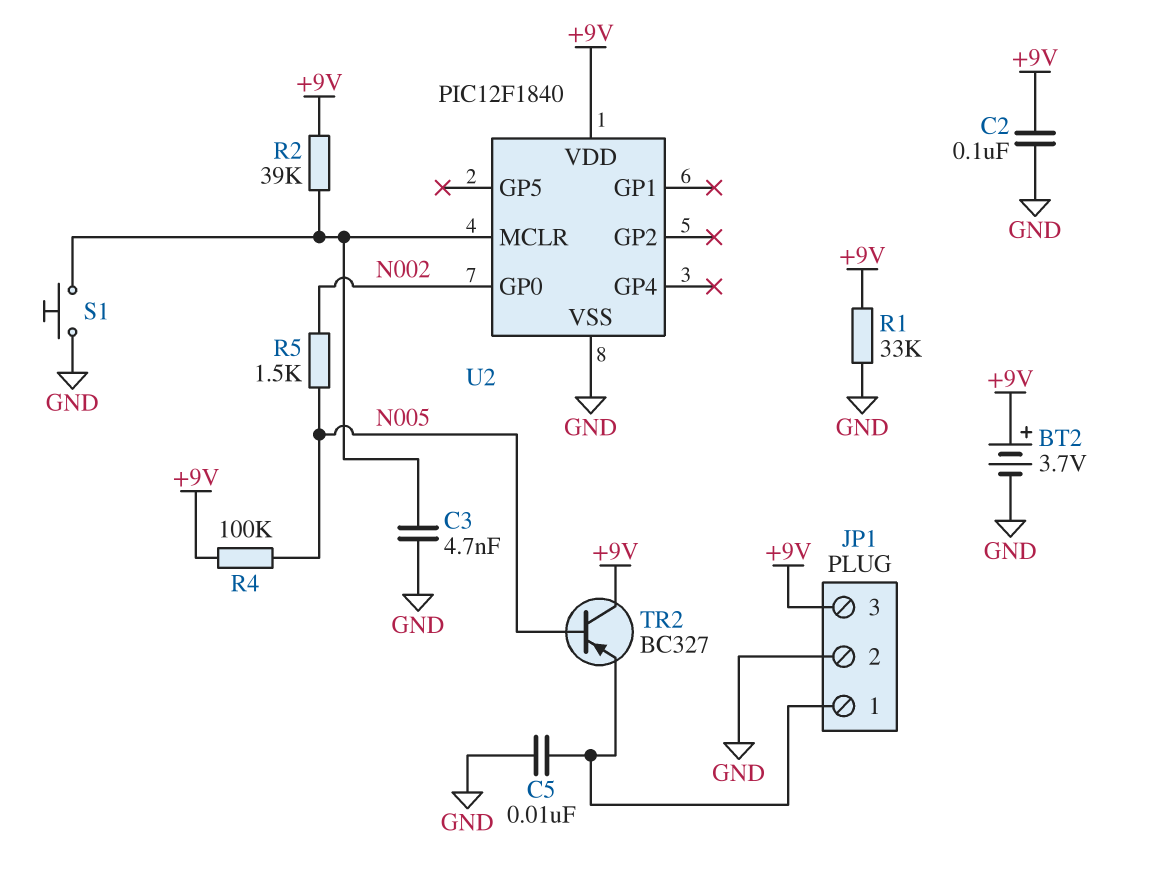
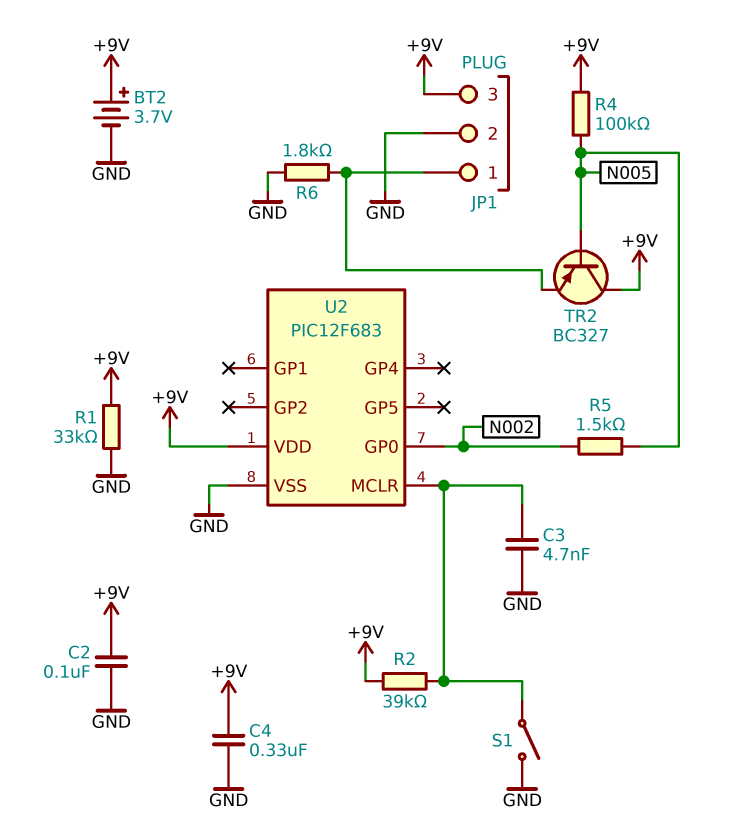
C4: none -> 330nF (+9V, GND)
C5: 10nF (GND, JP1/1) -> none
R6: none -> 1.8k (GND, JP1/1)
S1: button (GND, U2/MCLR) -> switch (GND, U2/MCLR)
U2: PIC12F1840 -> PIC12F683

